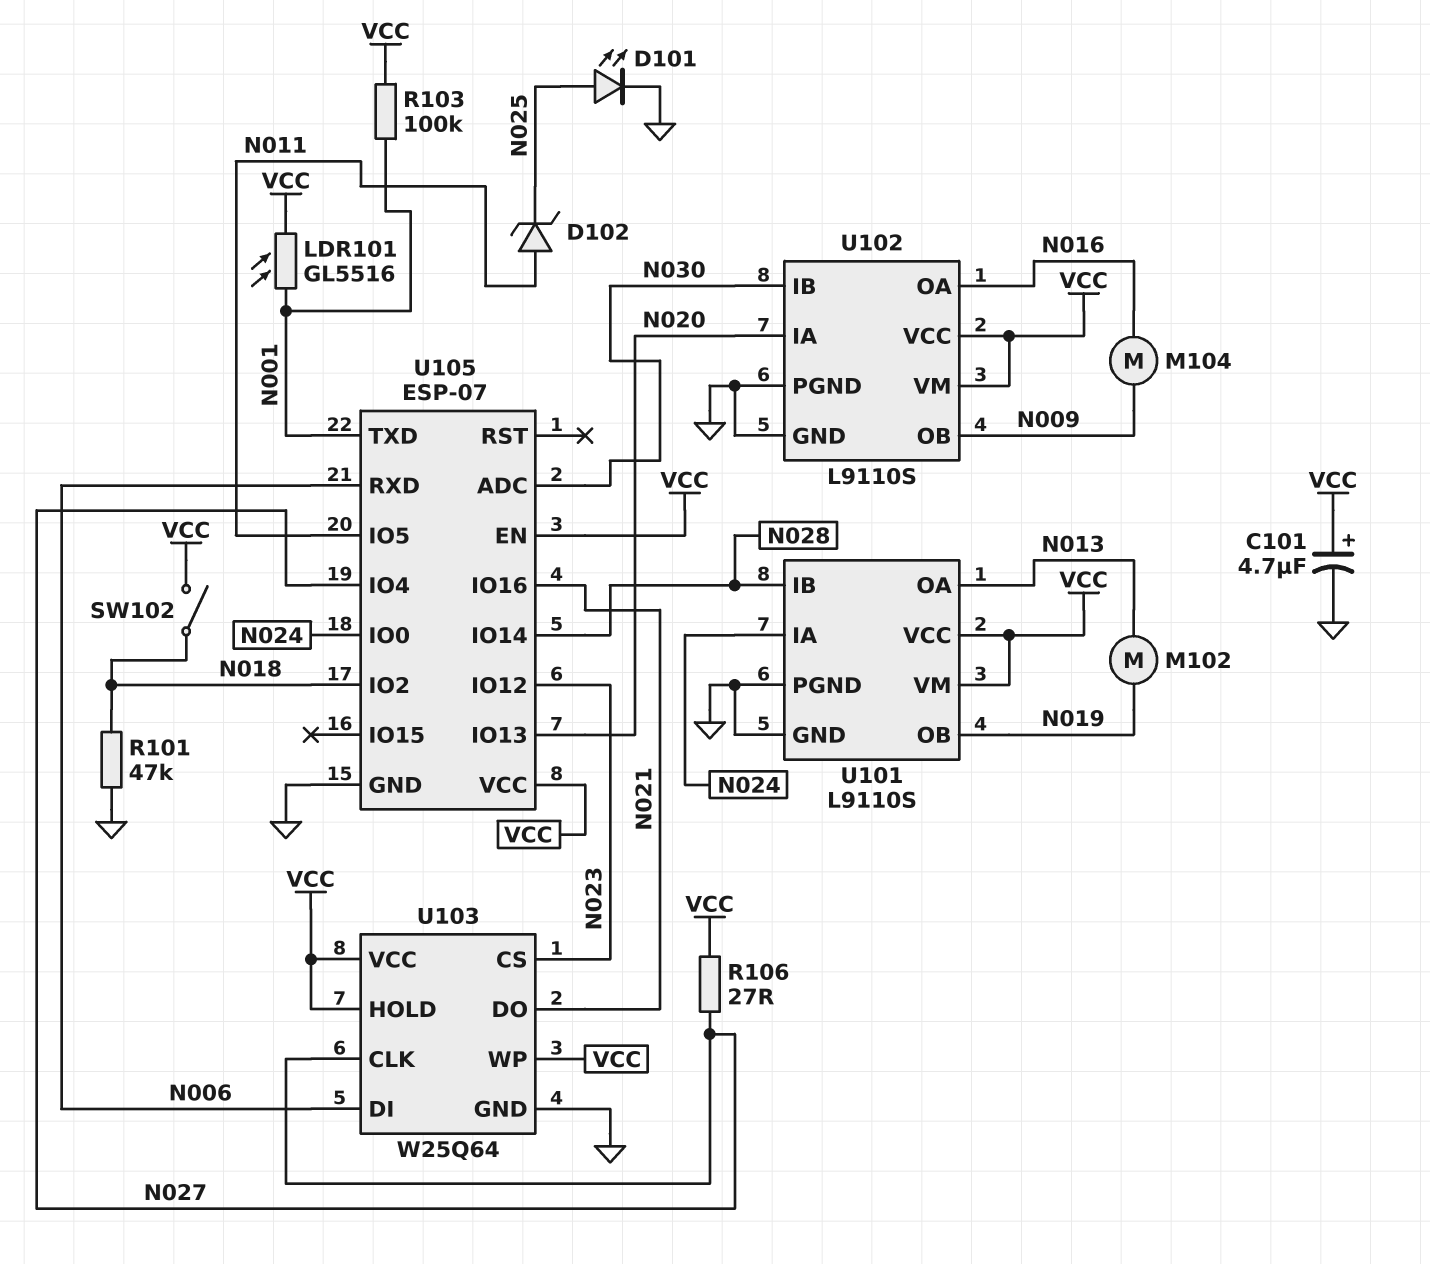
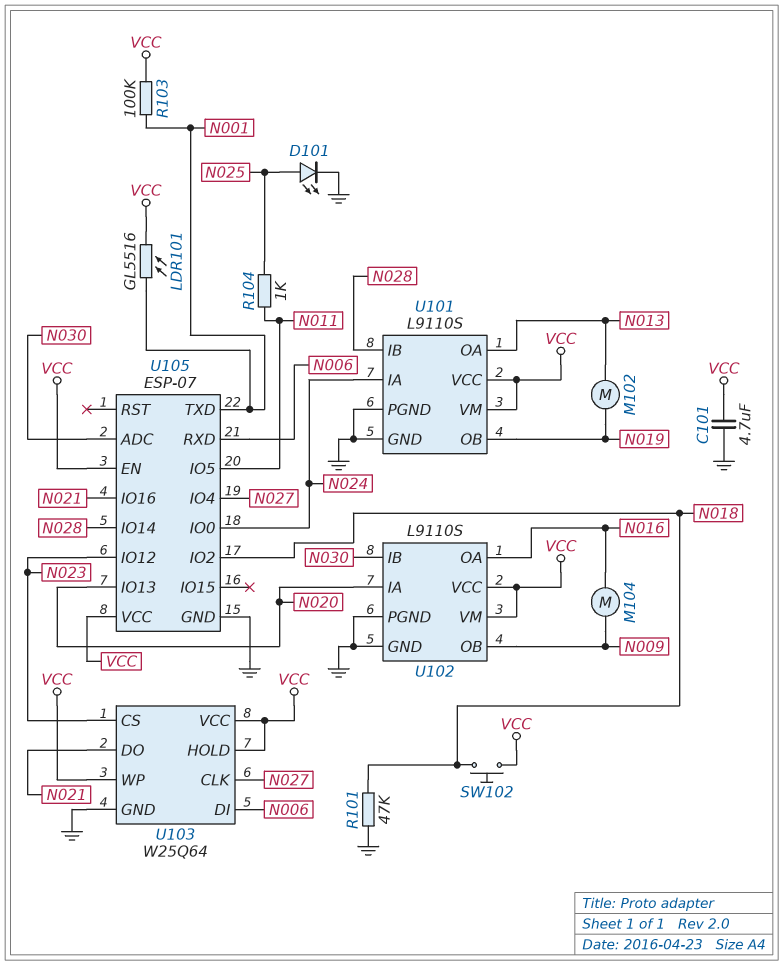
C101: 4.7uF (plus VCC, minus GND) -> 4.7uF (GND, VCC)
D102: zener (A N011, K N025) -> none
R104: none -> 1k (N011, N025)
R106: 27 (N027, VCC) -> none
SW102: switch (N018, VCC) -> button (N018, VCC)

